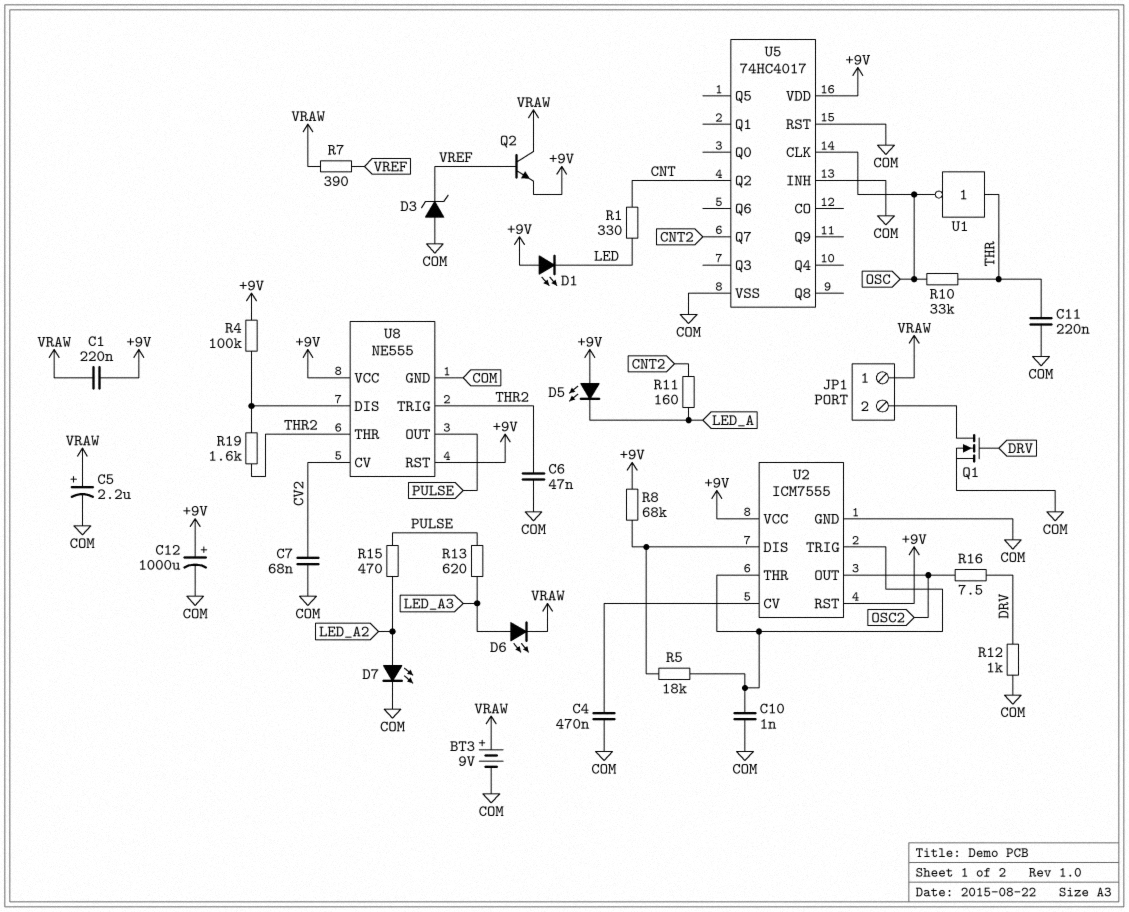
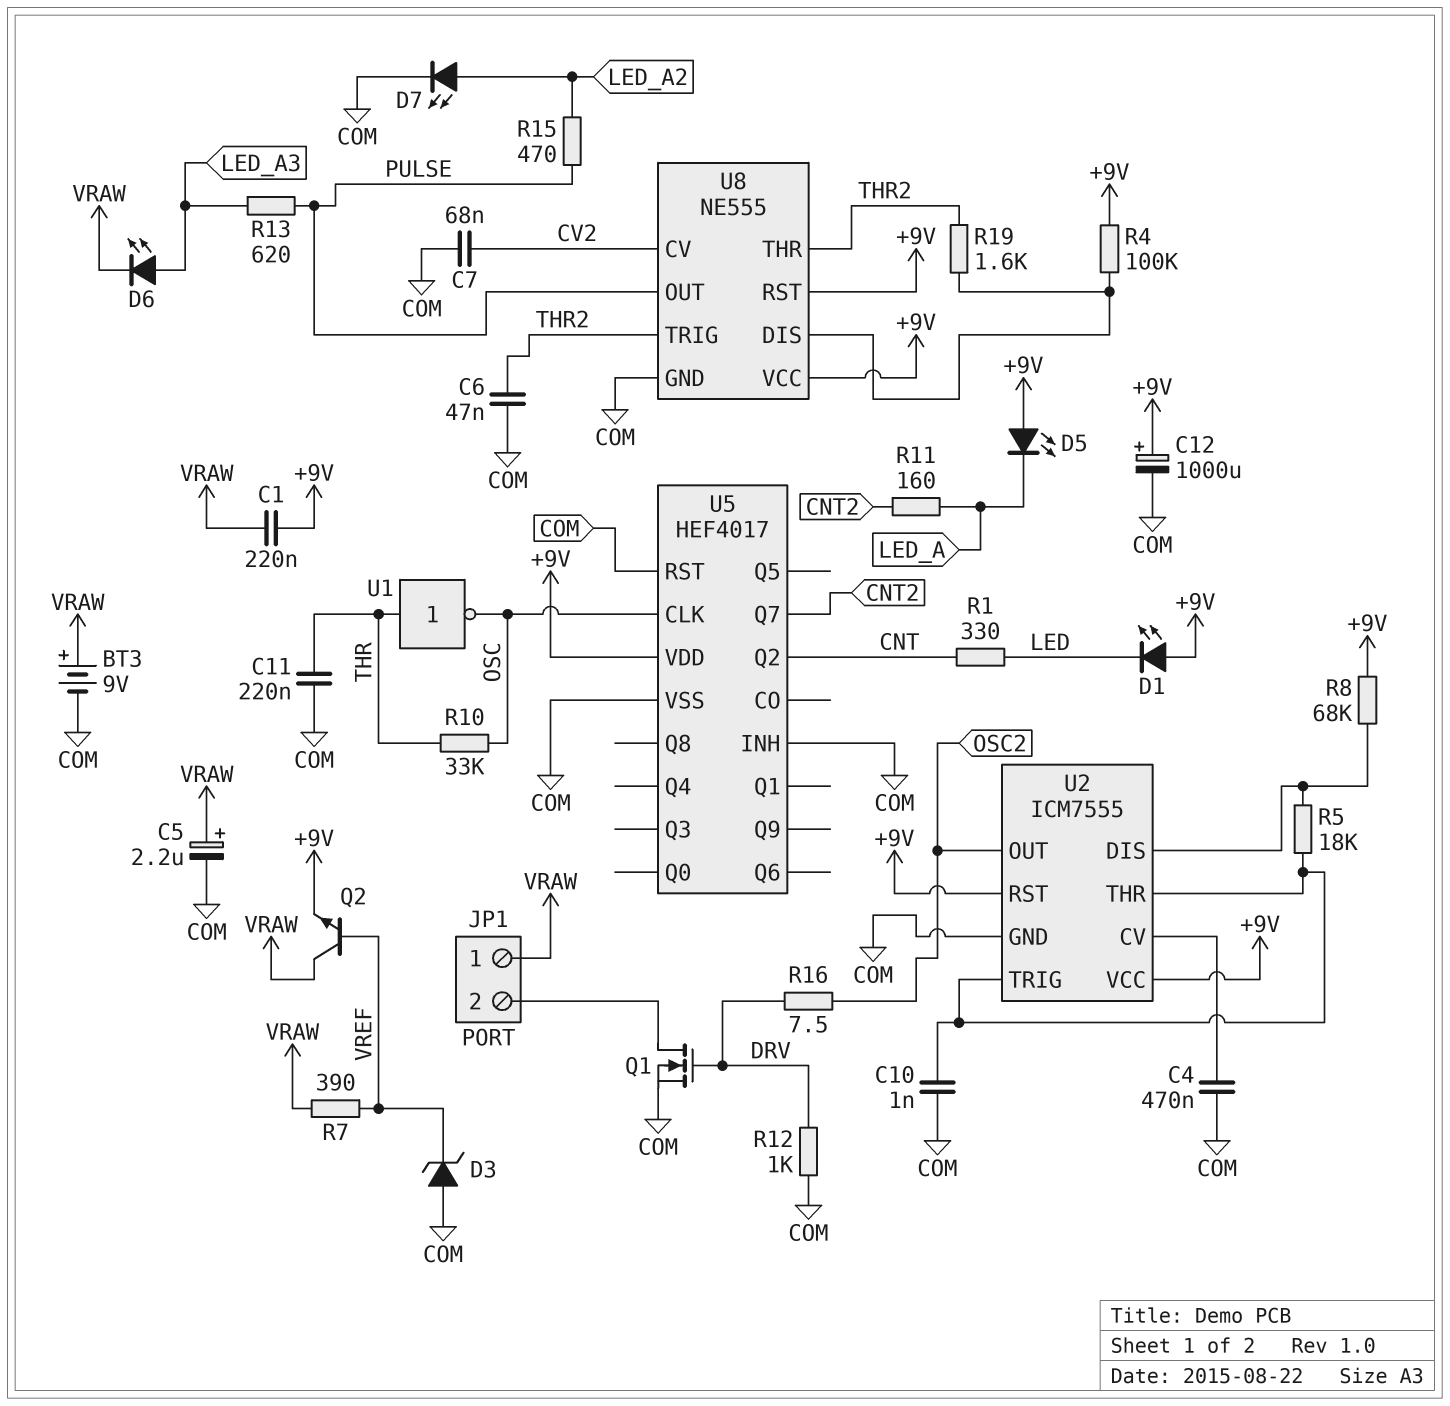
U5: 74HC4017 -> HEF4017

